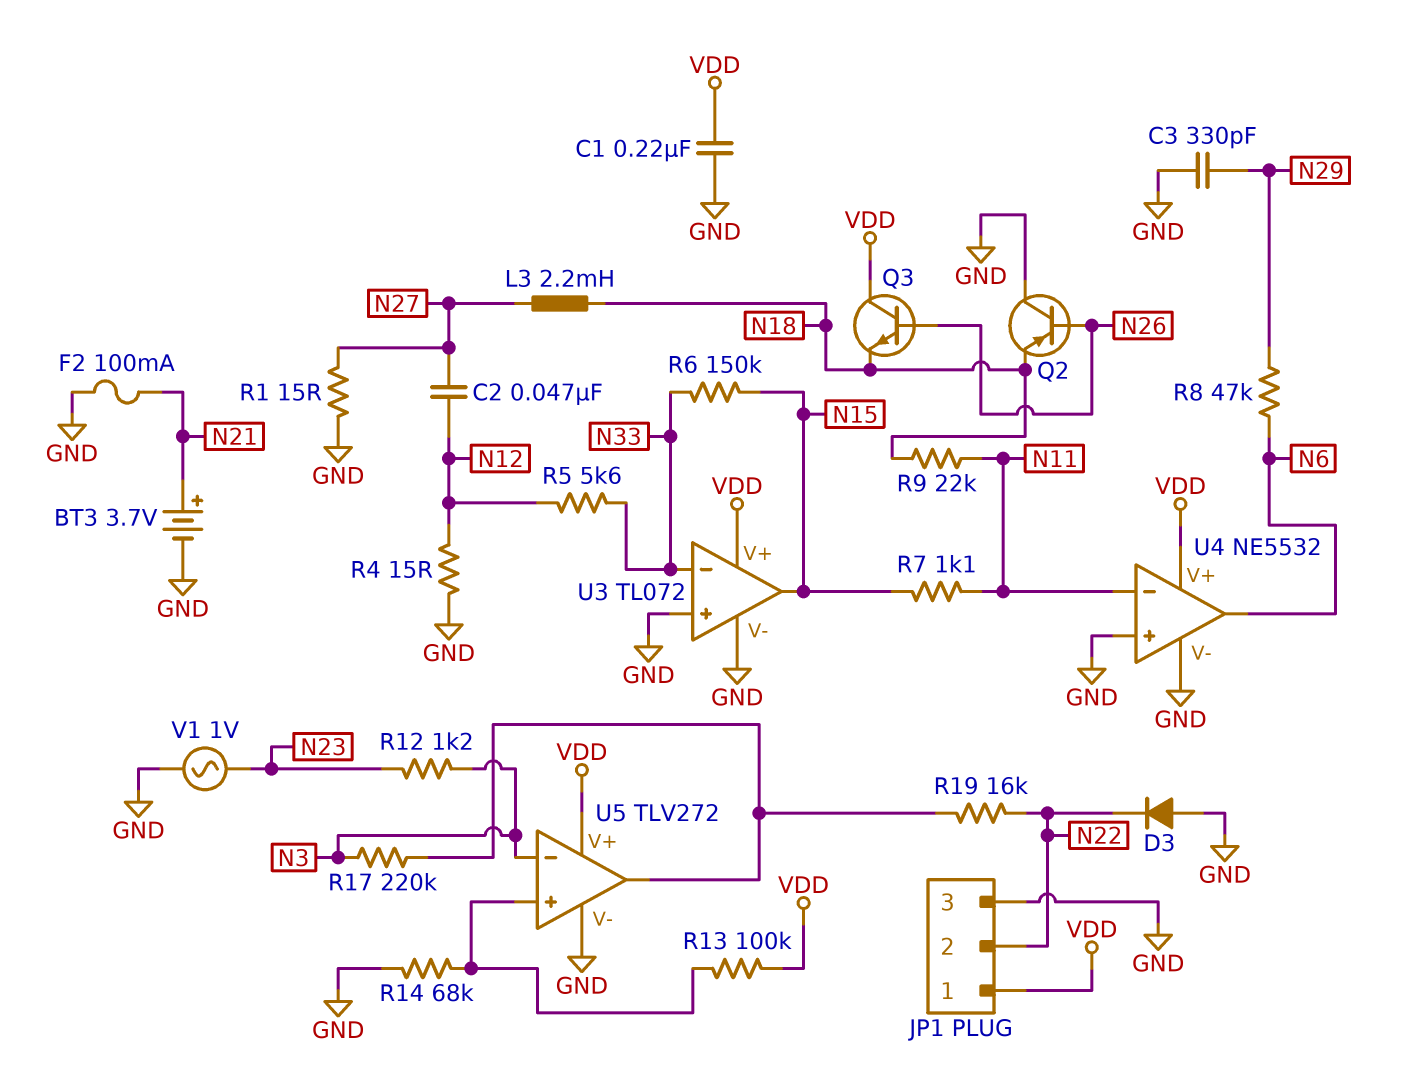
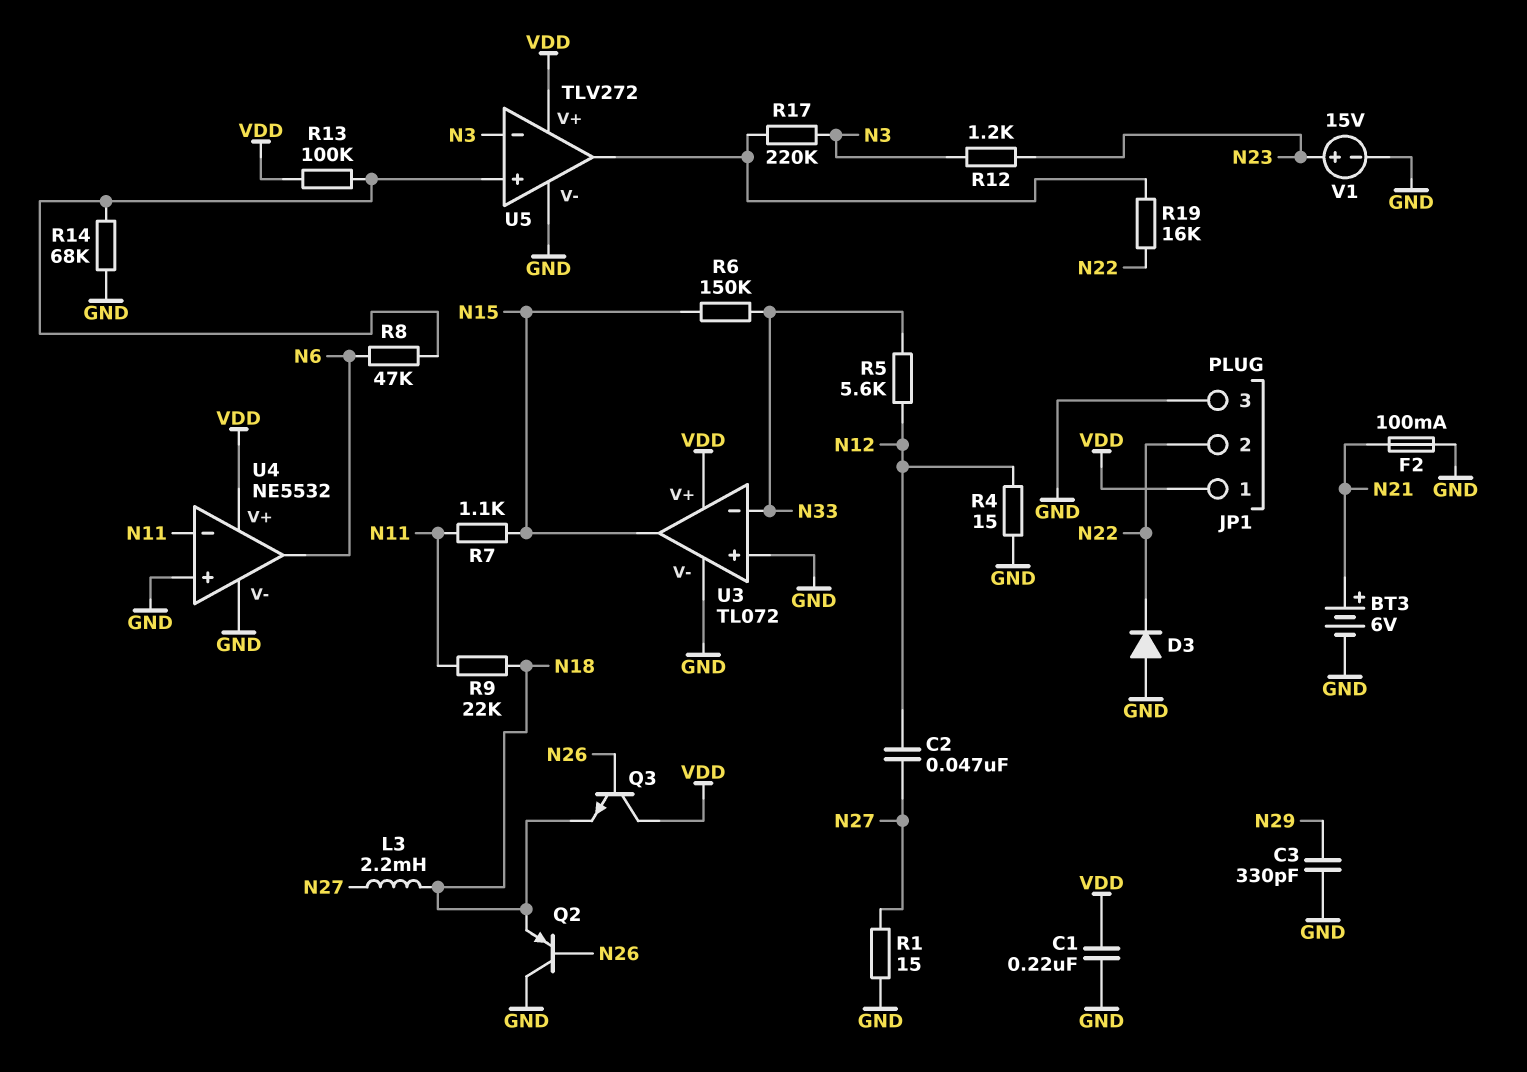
BT3: 3.7V (plus N21, minus GND) -> 6V (plus N21, minus GND)
R8: 47k (N6, N29) -> 47k (N6, U5/in+)
V1: AC 1V (GND, N23) -> 15V (plus N23, minus GND)

